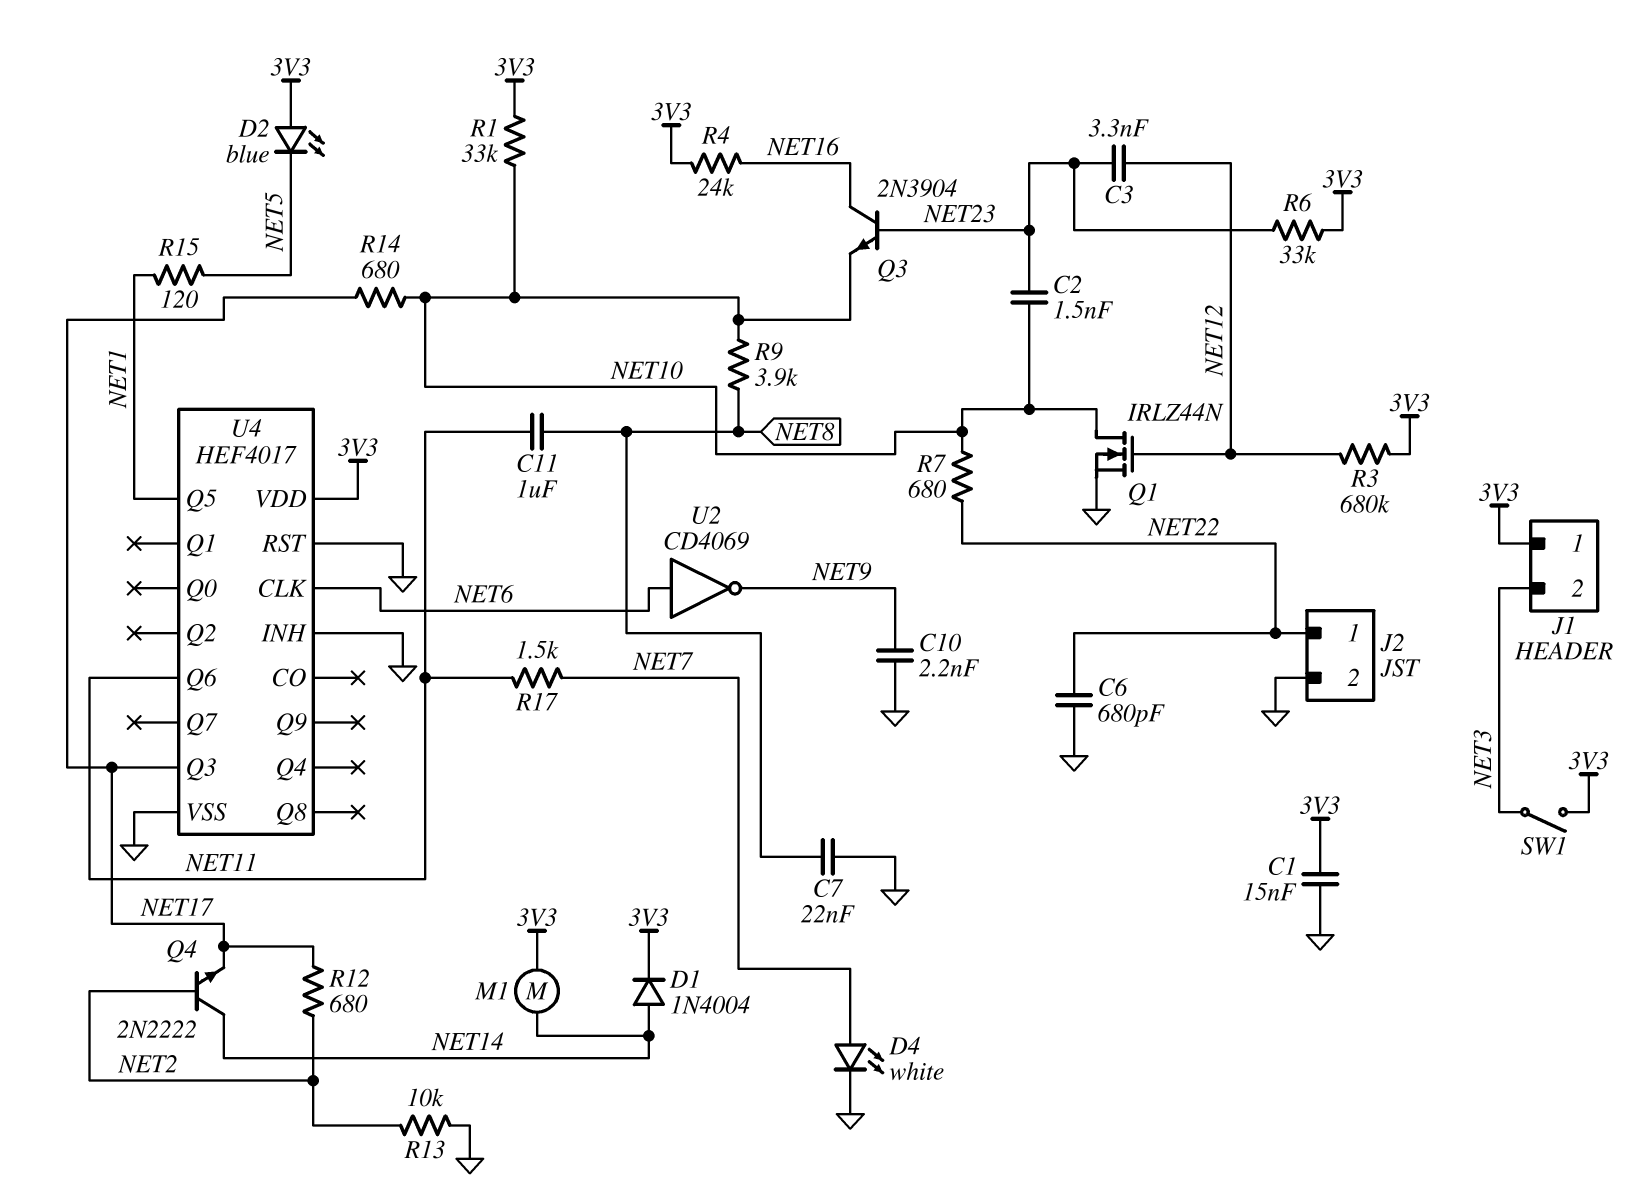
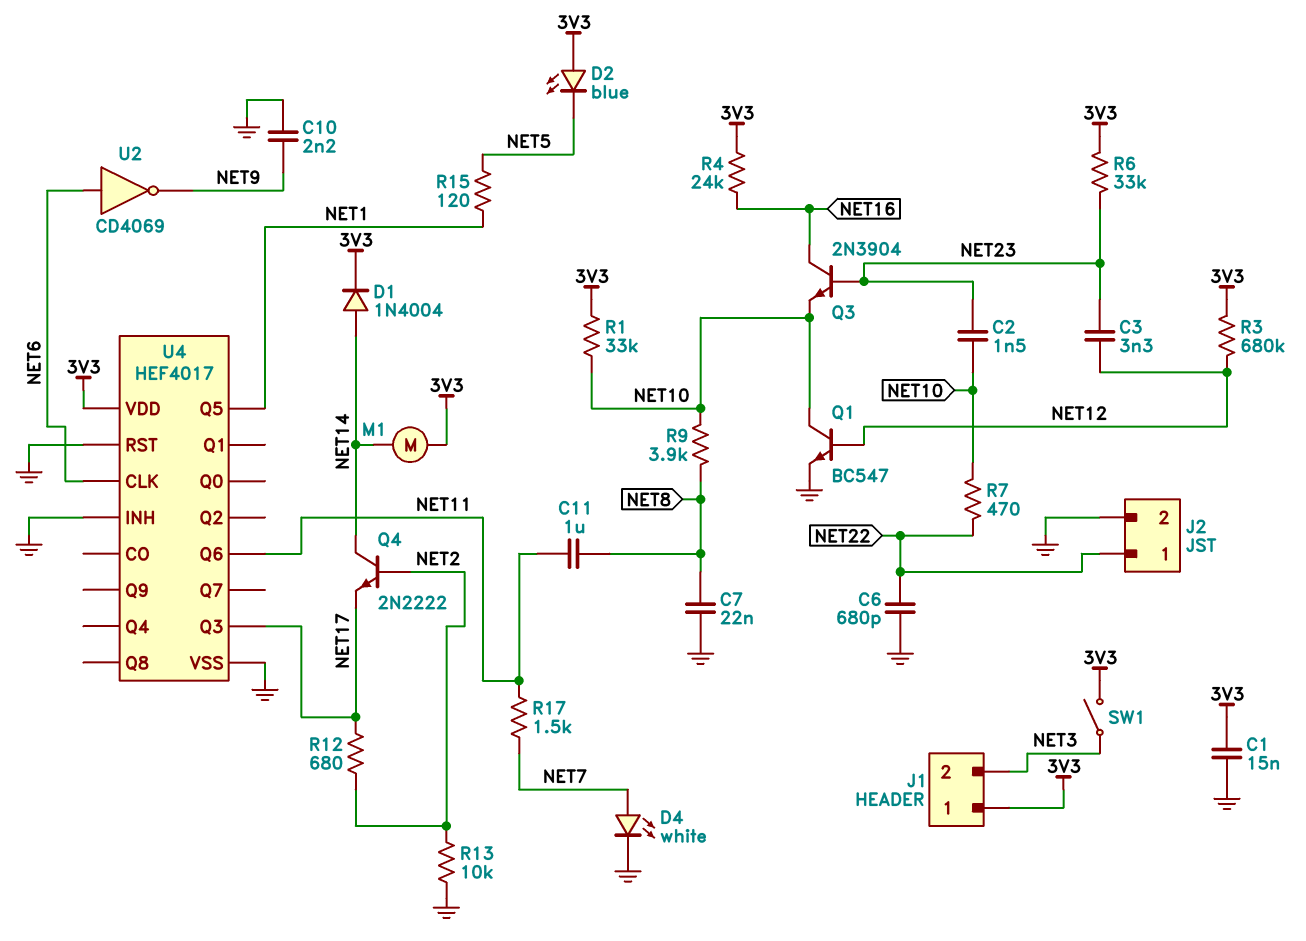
Q1: NMOS IRLZ44N (G NET12, D NET10, S GND) -> NPN BC547 (B NET12, C NET10, E GND)
R7: 680 (NET10, NET22) -> 470 (NET10, NET22)
R14: 680 (NET10, NET17) -> none

